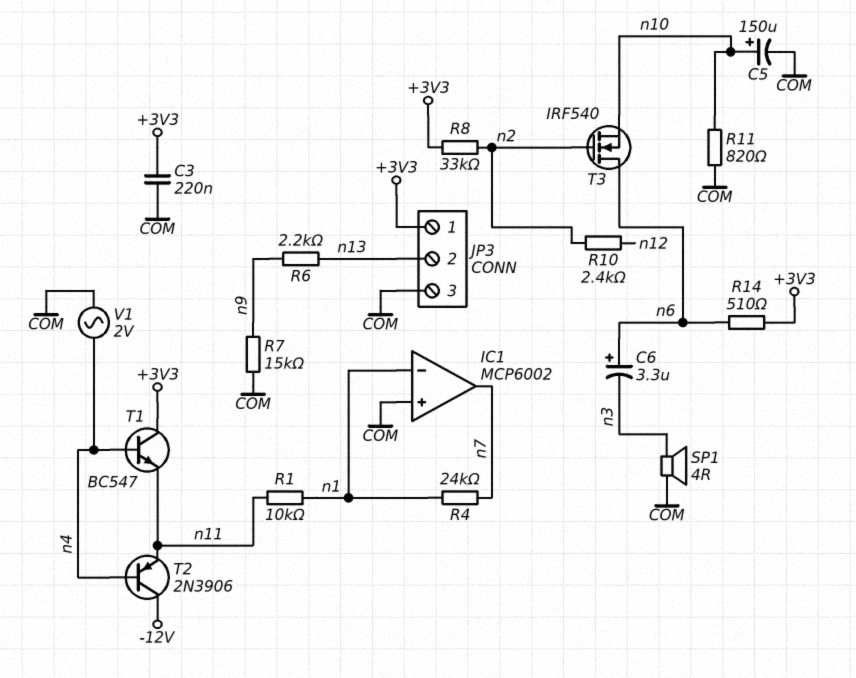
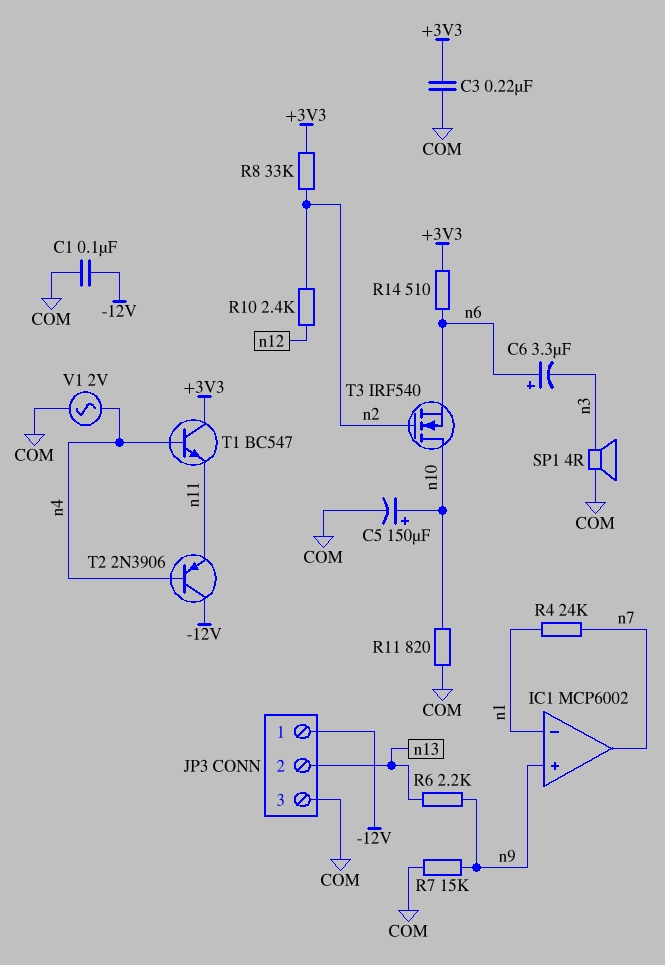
C1: none -> 100nF (-12V, COM)
IC1 pin in+: COM -> n9
JP3 pin 1: +3V3 -> -12V
R1: 10k (n1, n11) -> none
T3: NMOS IRF540 (G n2, D n6, S n10) -> NMOS IRF540 (G n2, D n10, S n6)

